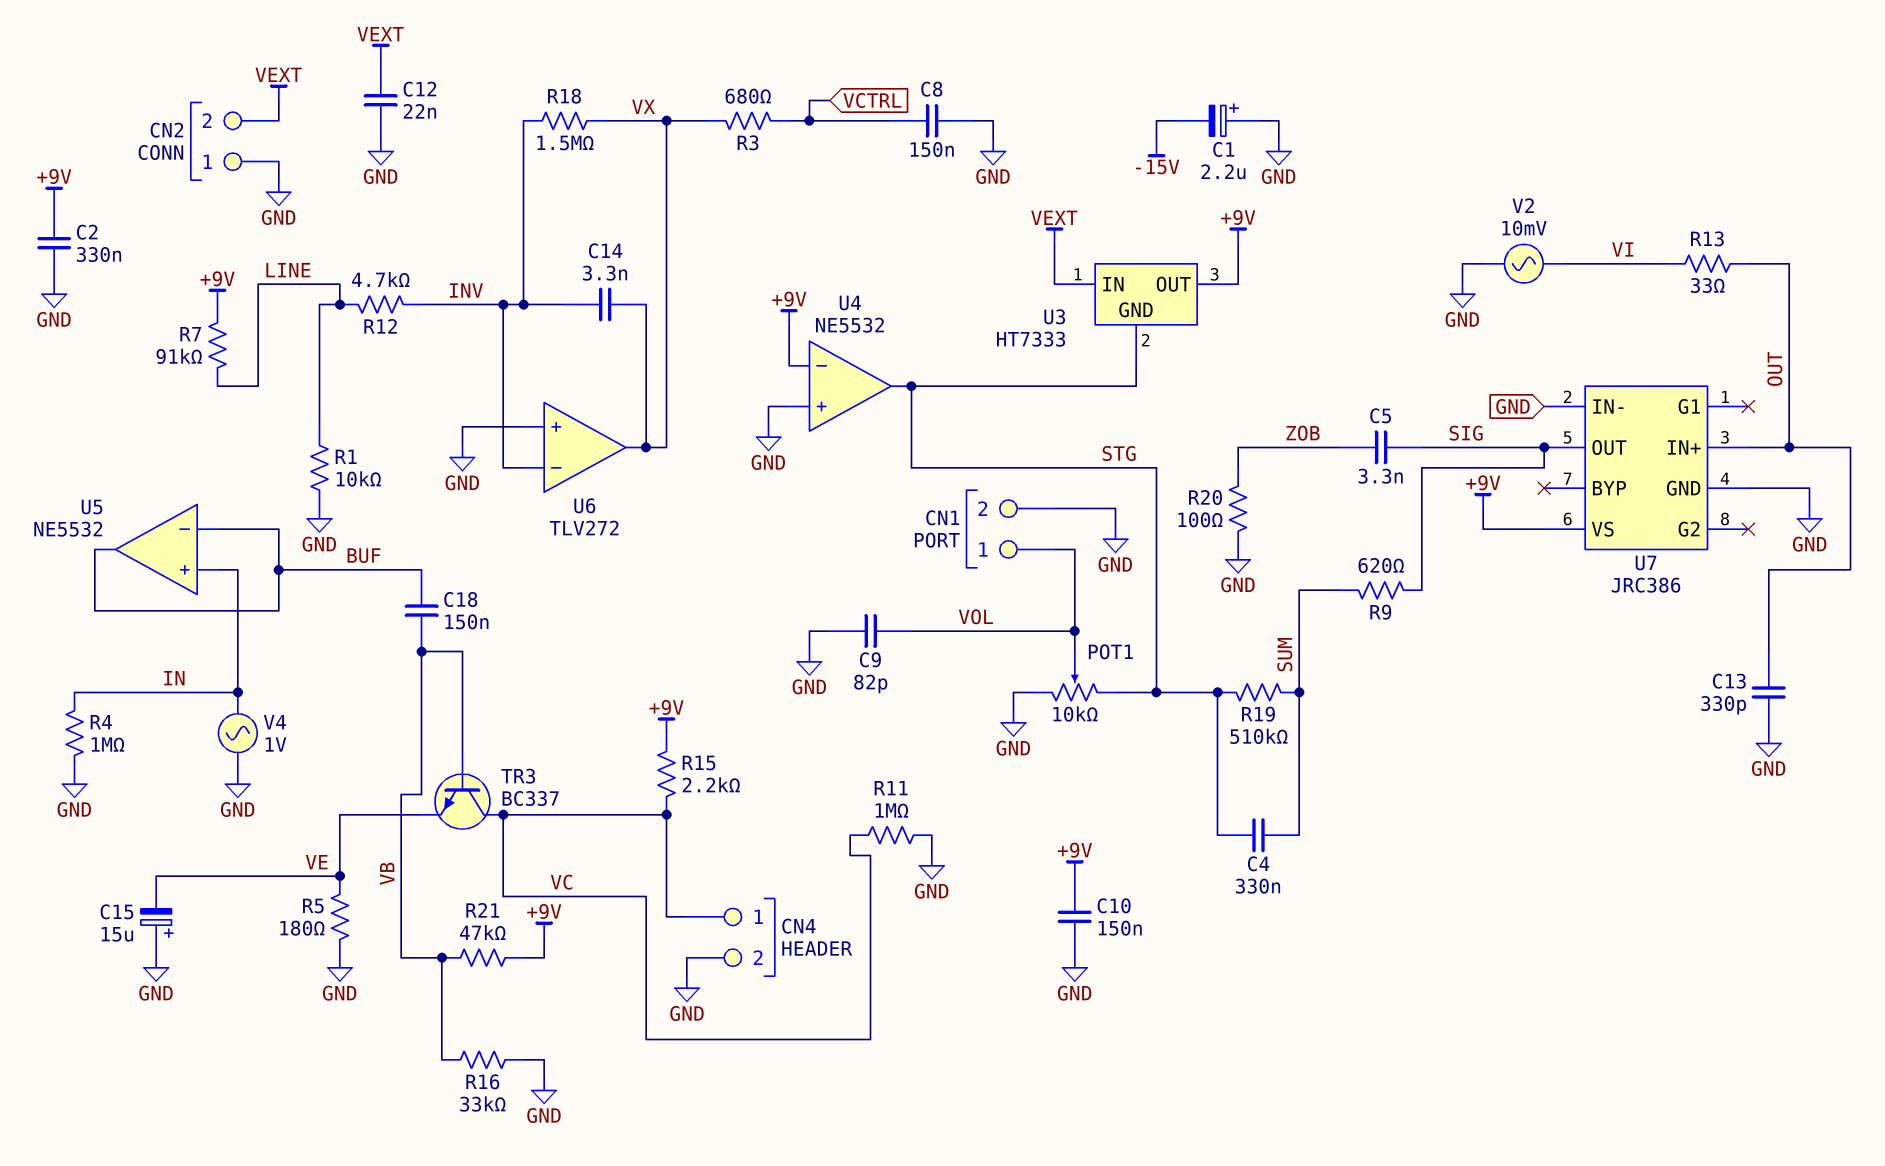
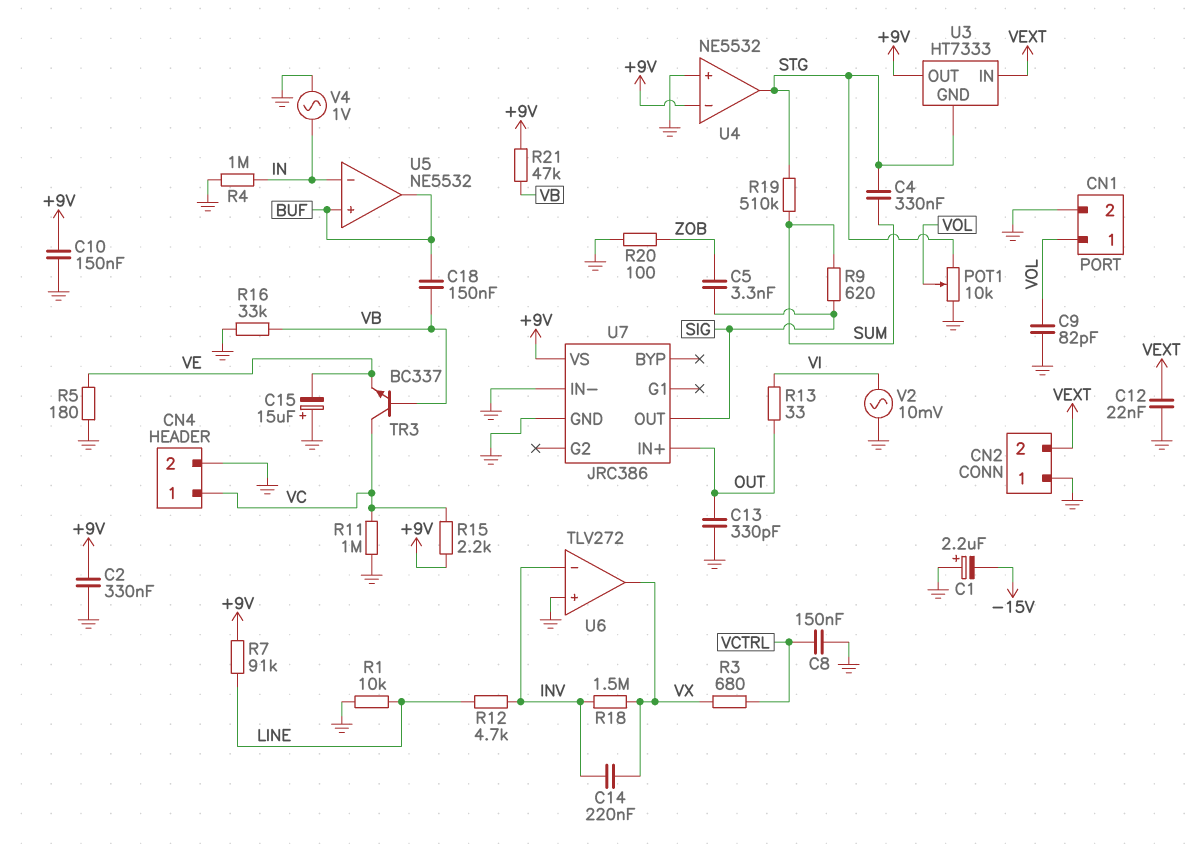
C14: 3.3nF (INV, VX) -> 220nF (INV, VX)
U5 pin in+: IN -> BUF
U5 pin in-: BUF -> IN

